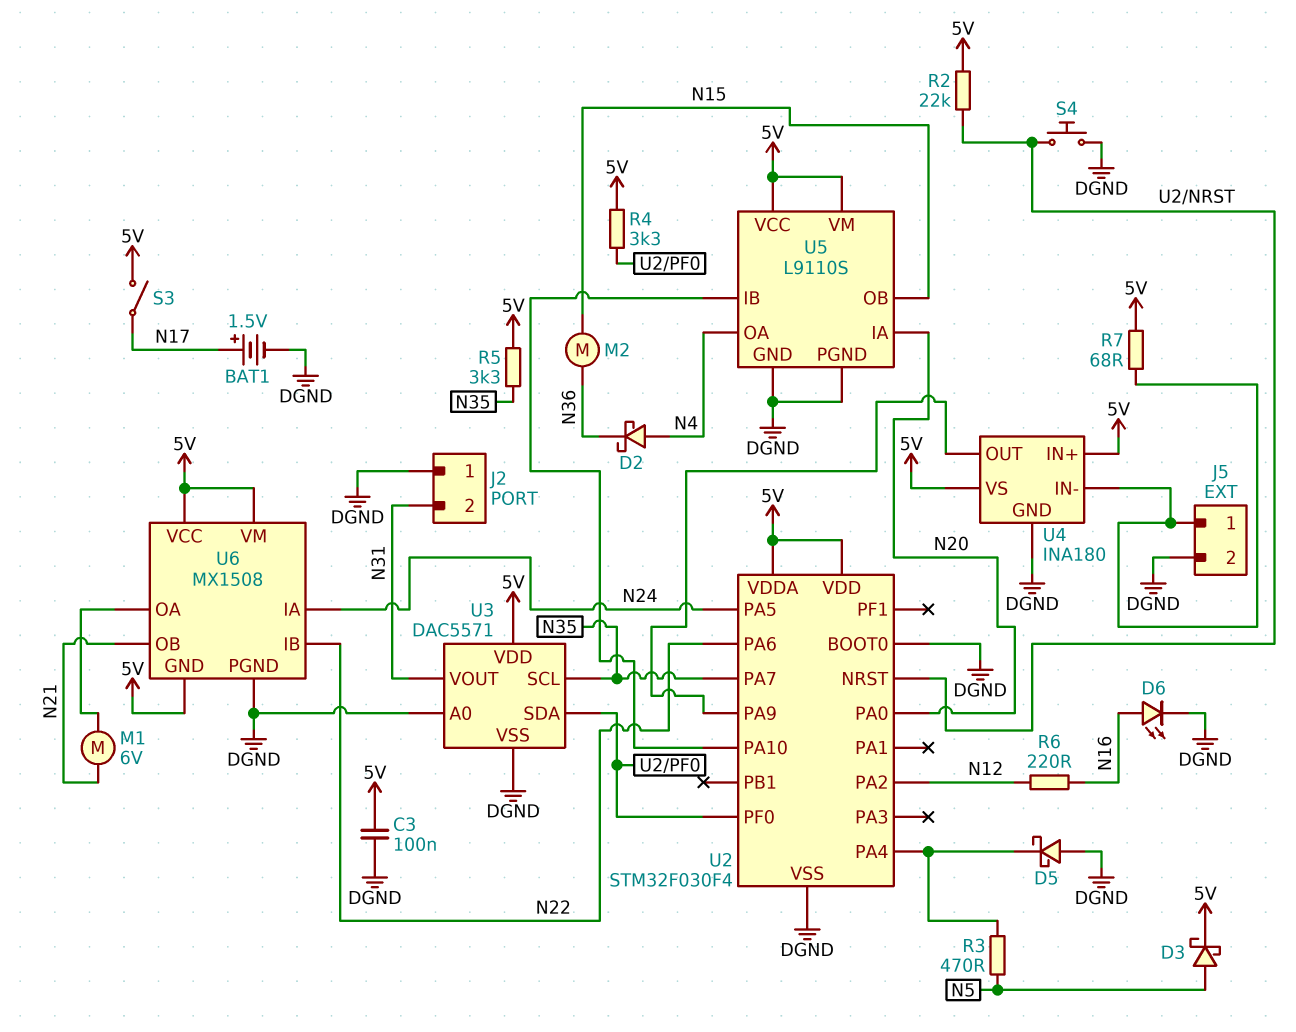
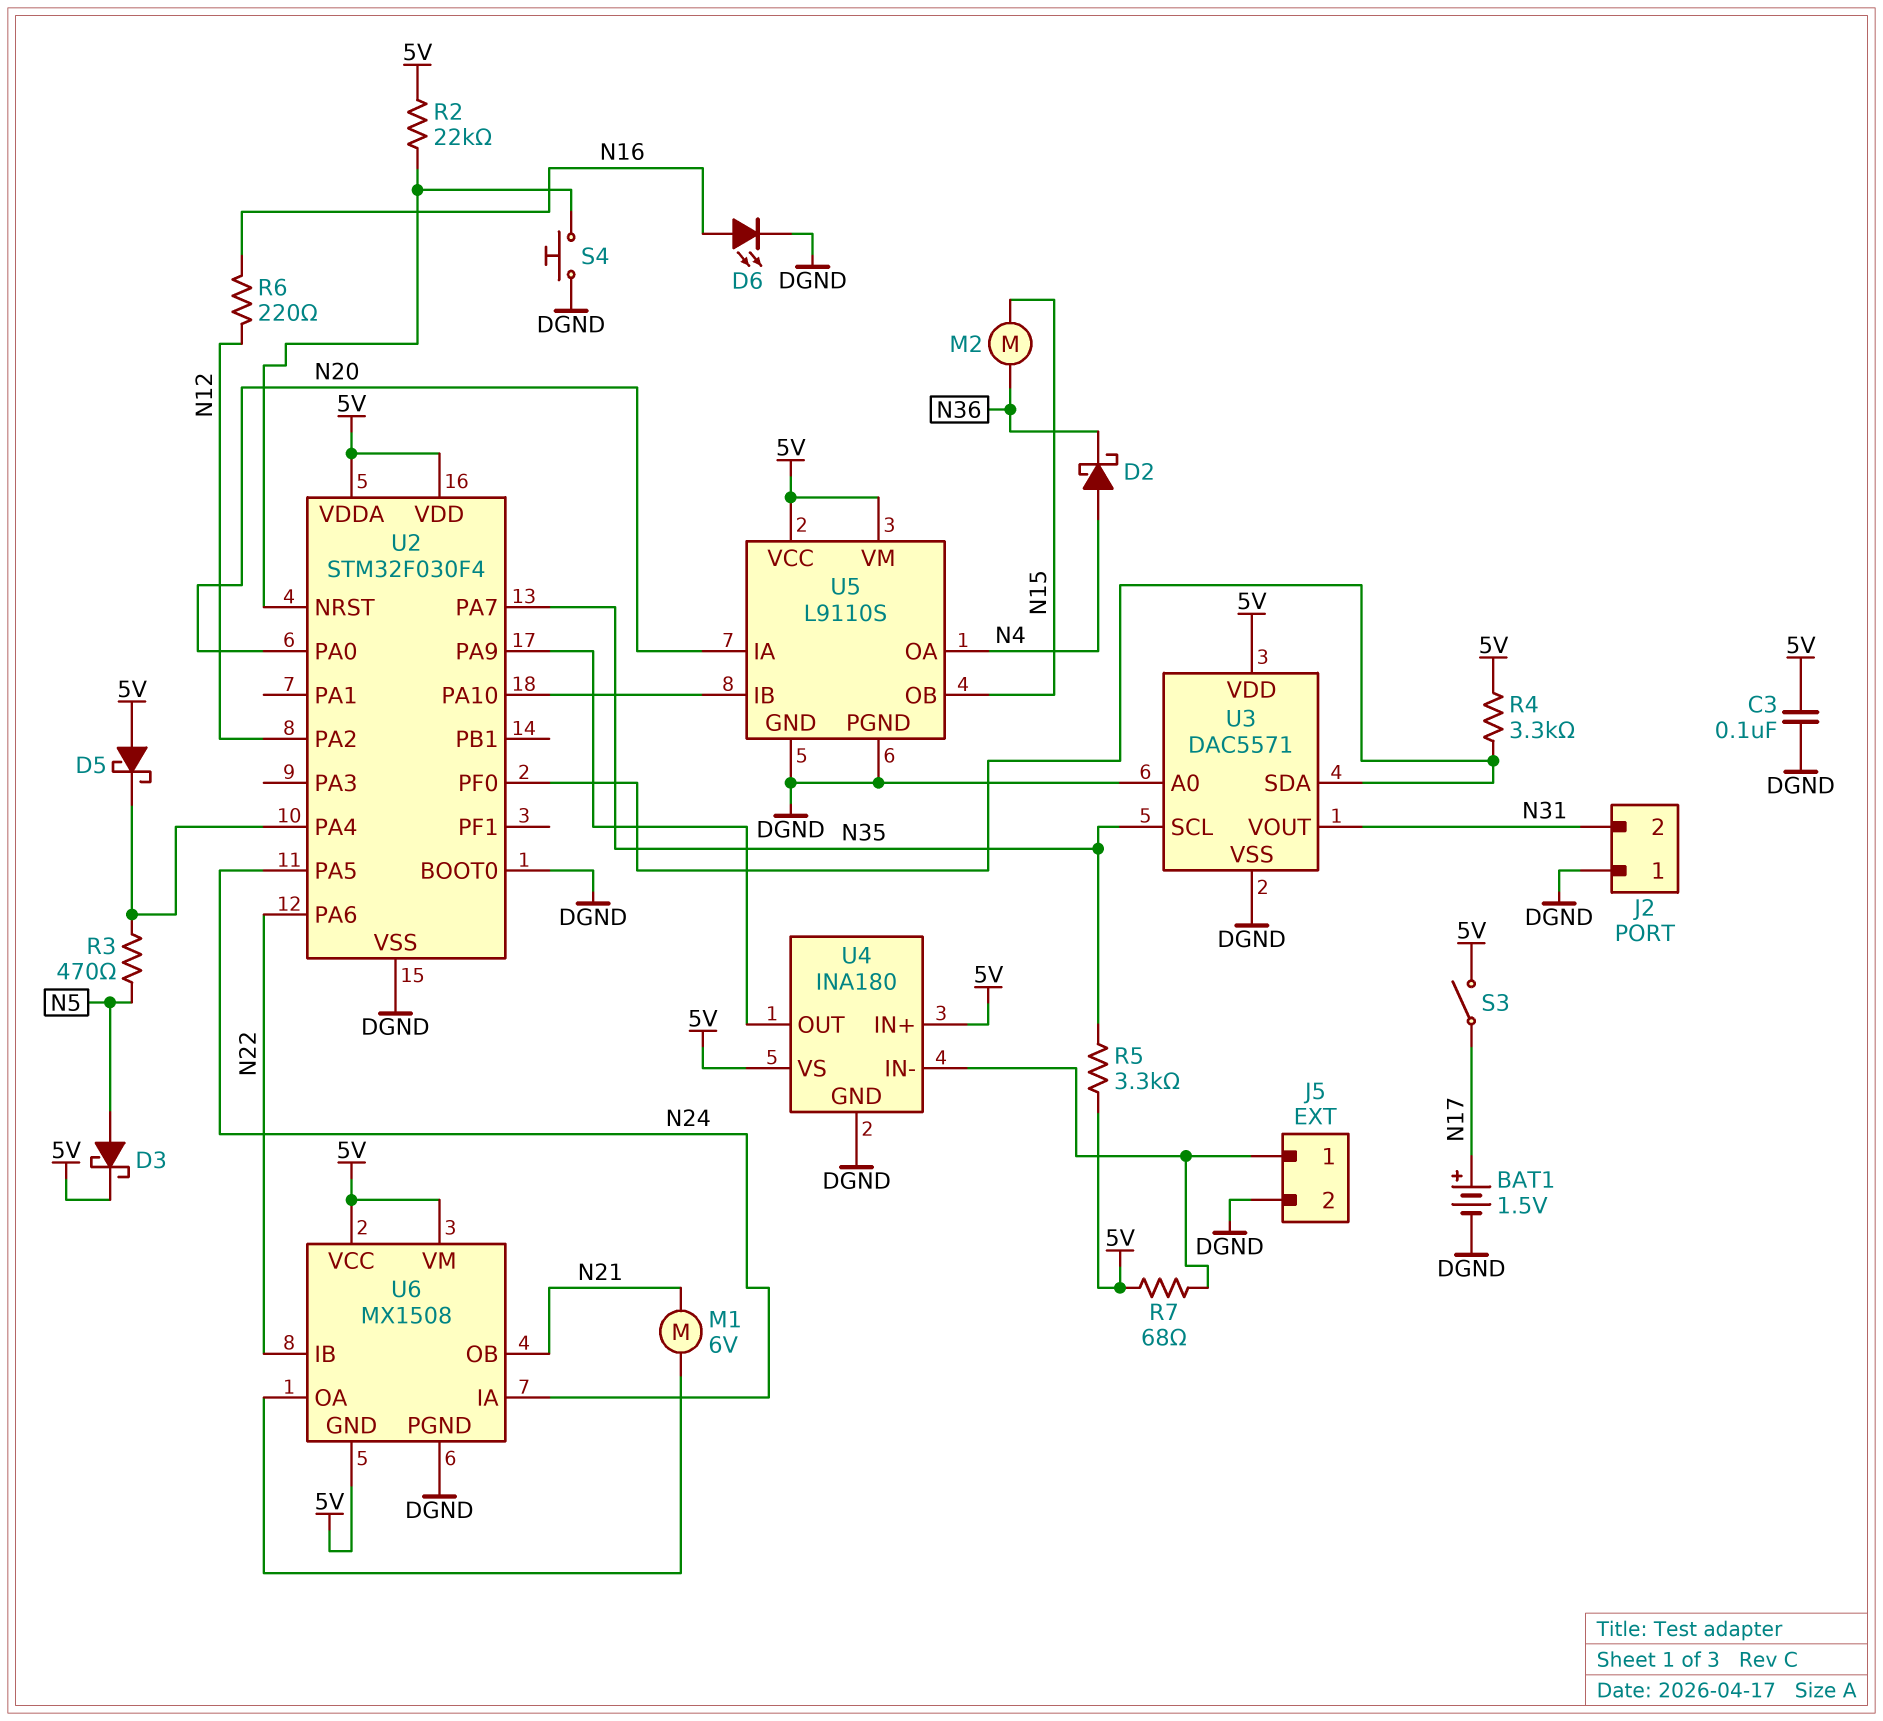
D5: schottky (A DGND, K U2/PA4) -> schottky (A 5V, K U2/PA4)

